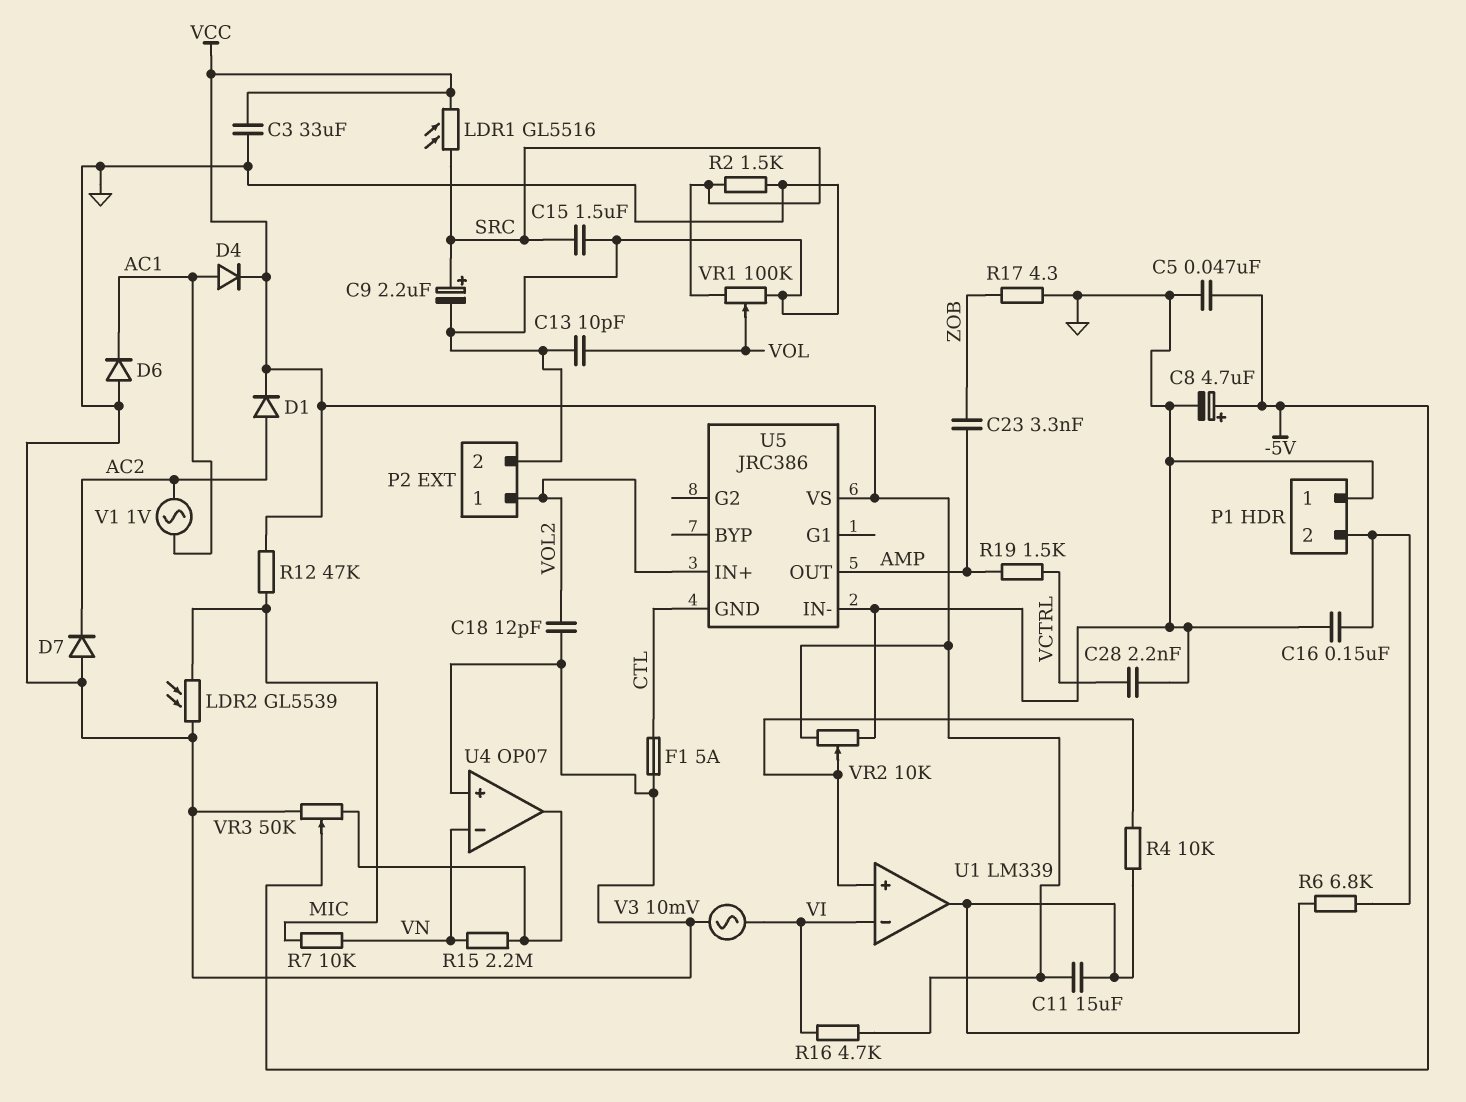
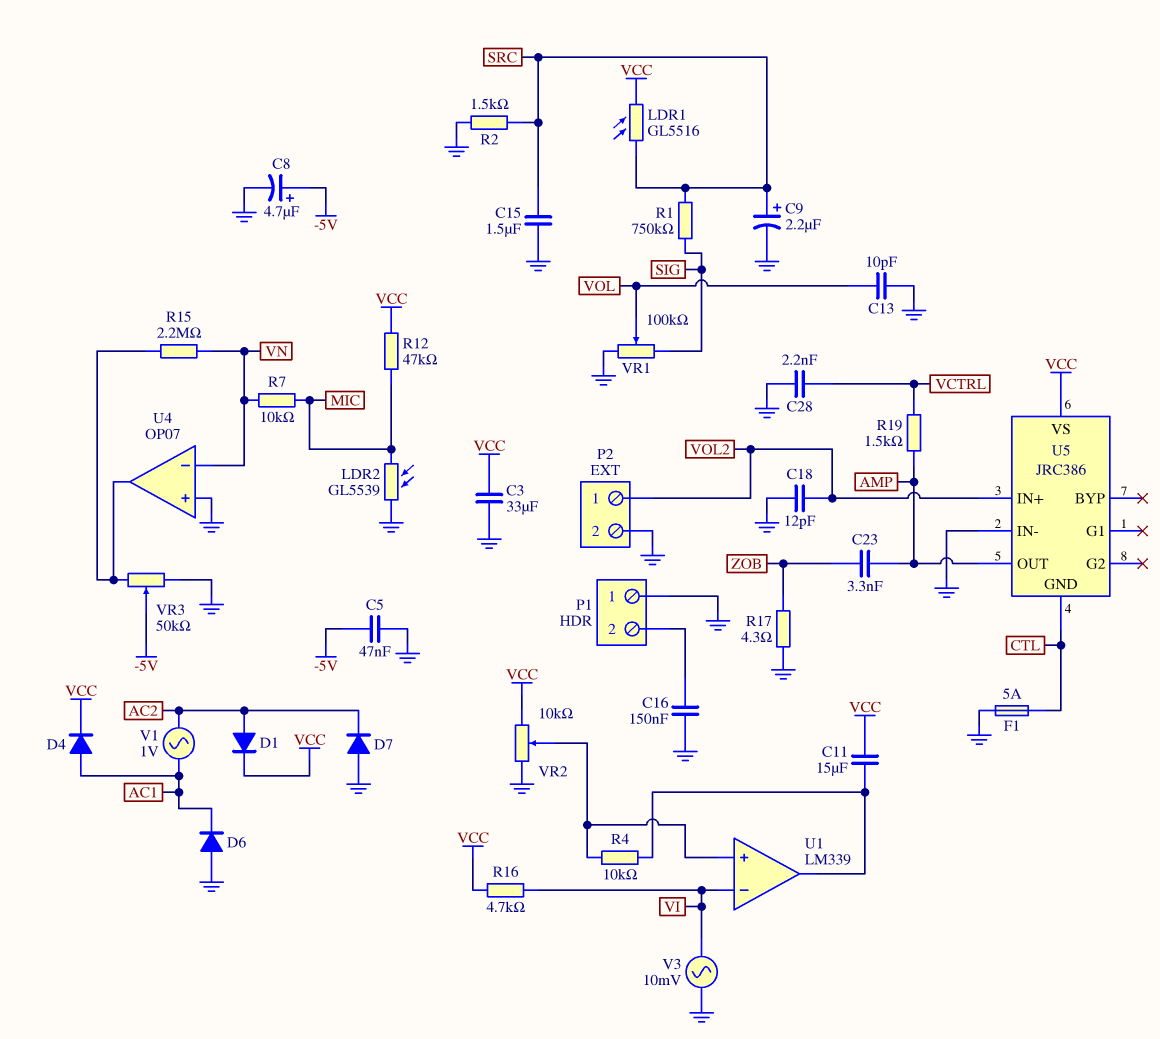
R1: none -> 750k (SIG, SRC)
R6: 6.8k (P1/2, U1/out) -> none
VR1: 100k (GND, SRC, wiper VOL) -> 100k (GND, SIG, wiper VOL)

